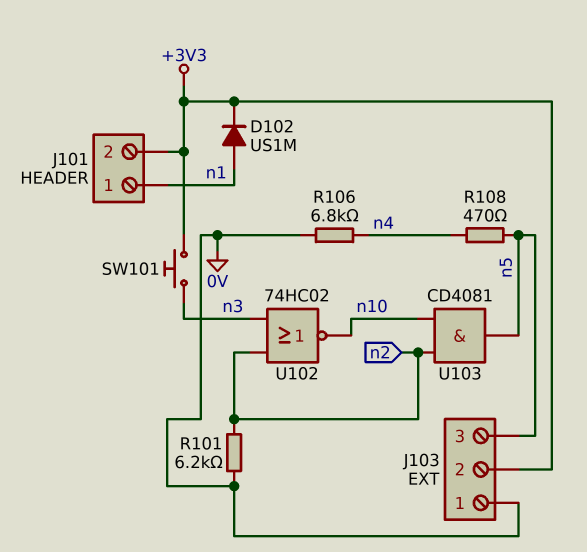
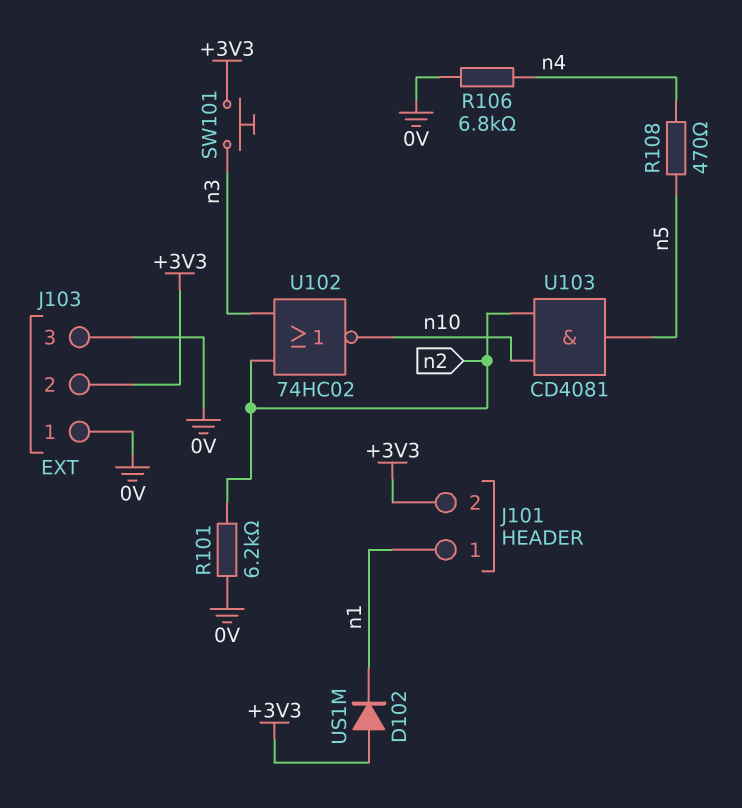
D102: diode US1M (A n1, K +3V3) -> diode US1M (A +3V3, K n1)
J103 pin 3: n5 -> 0V

